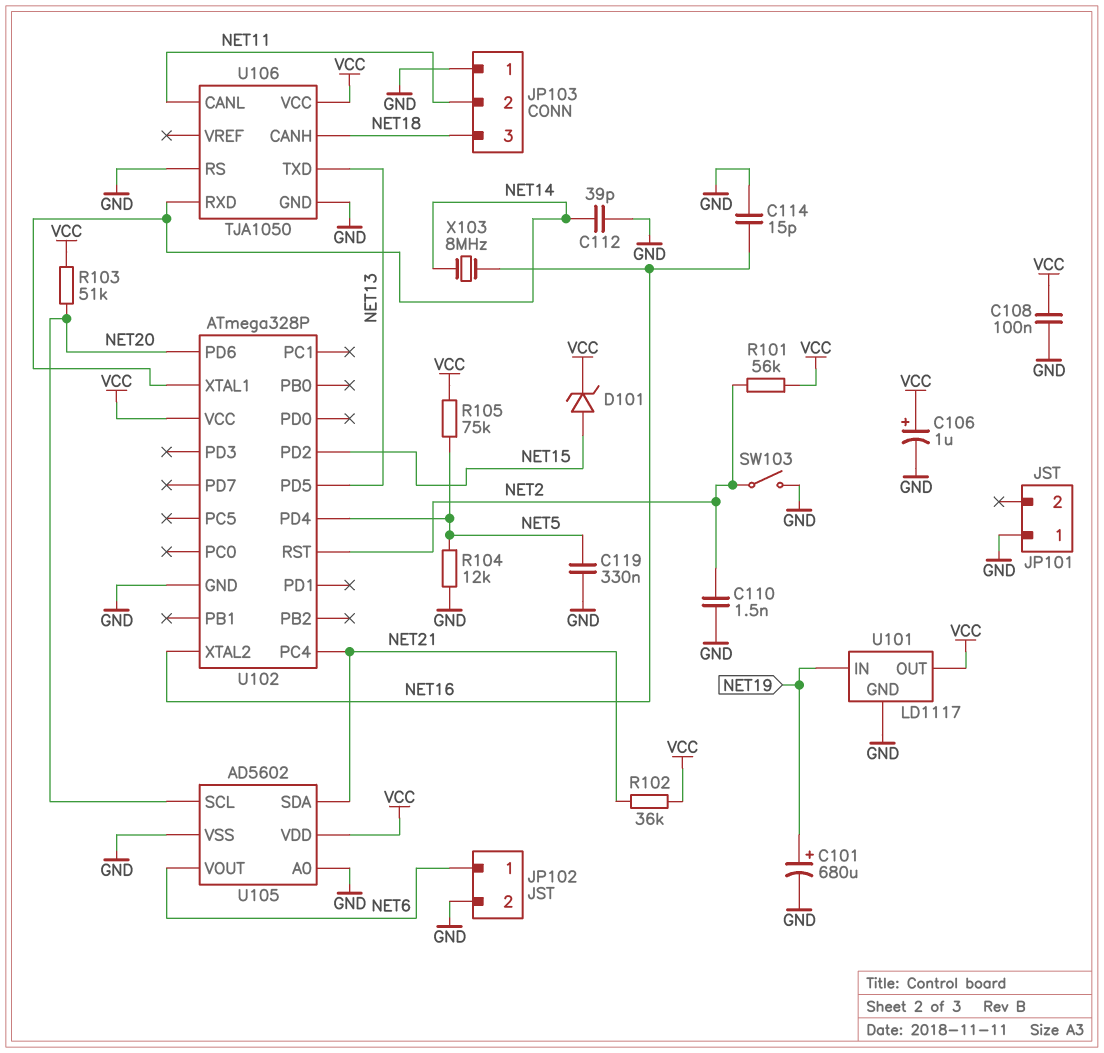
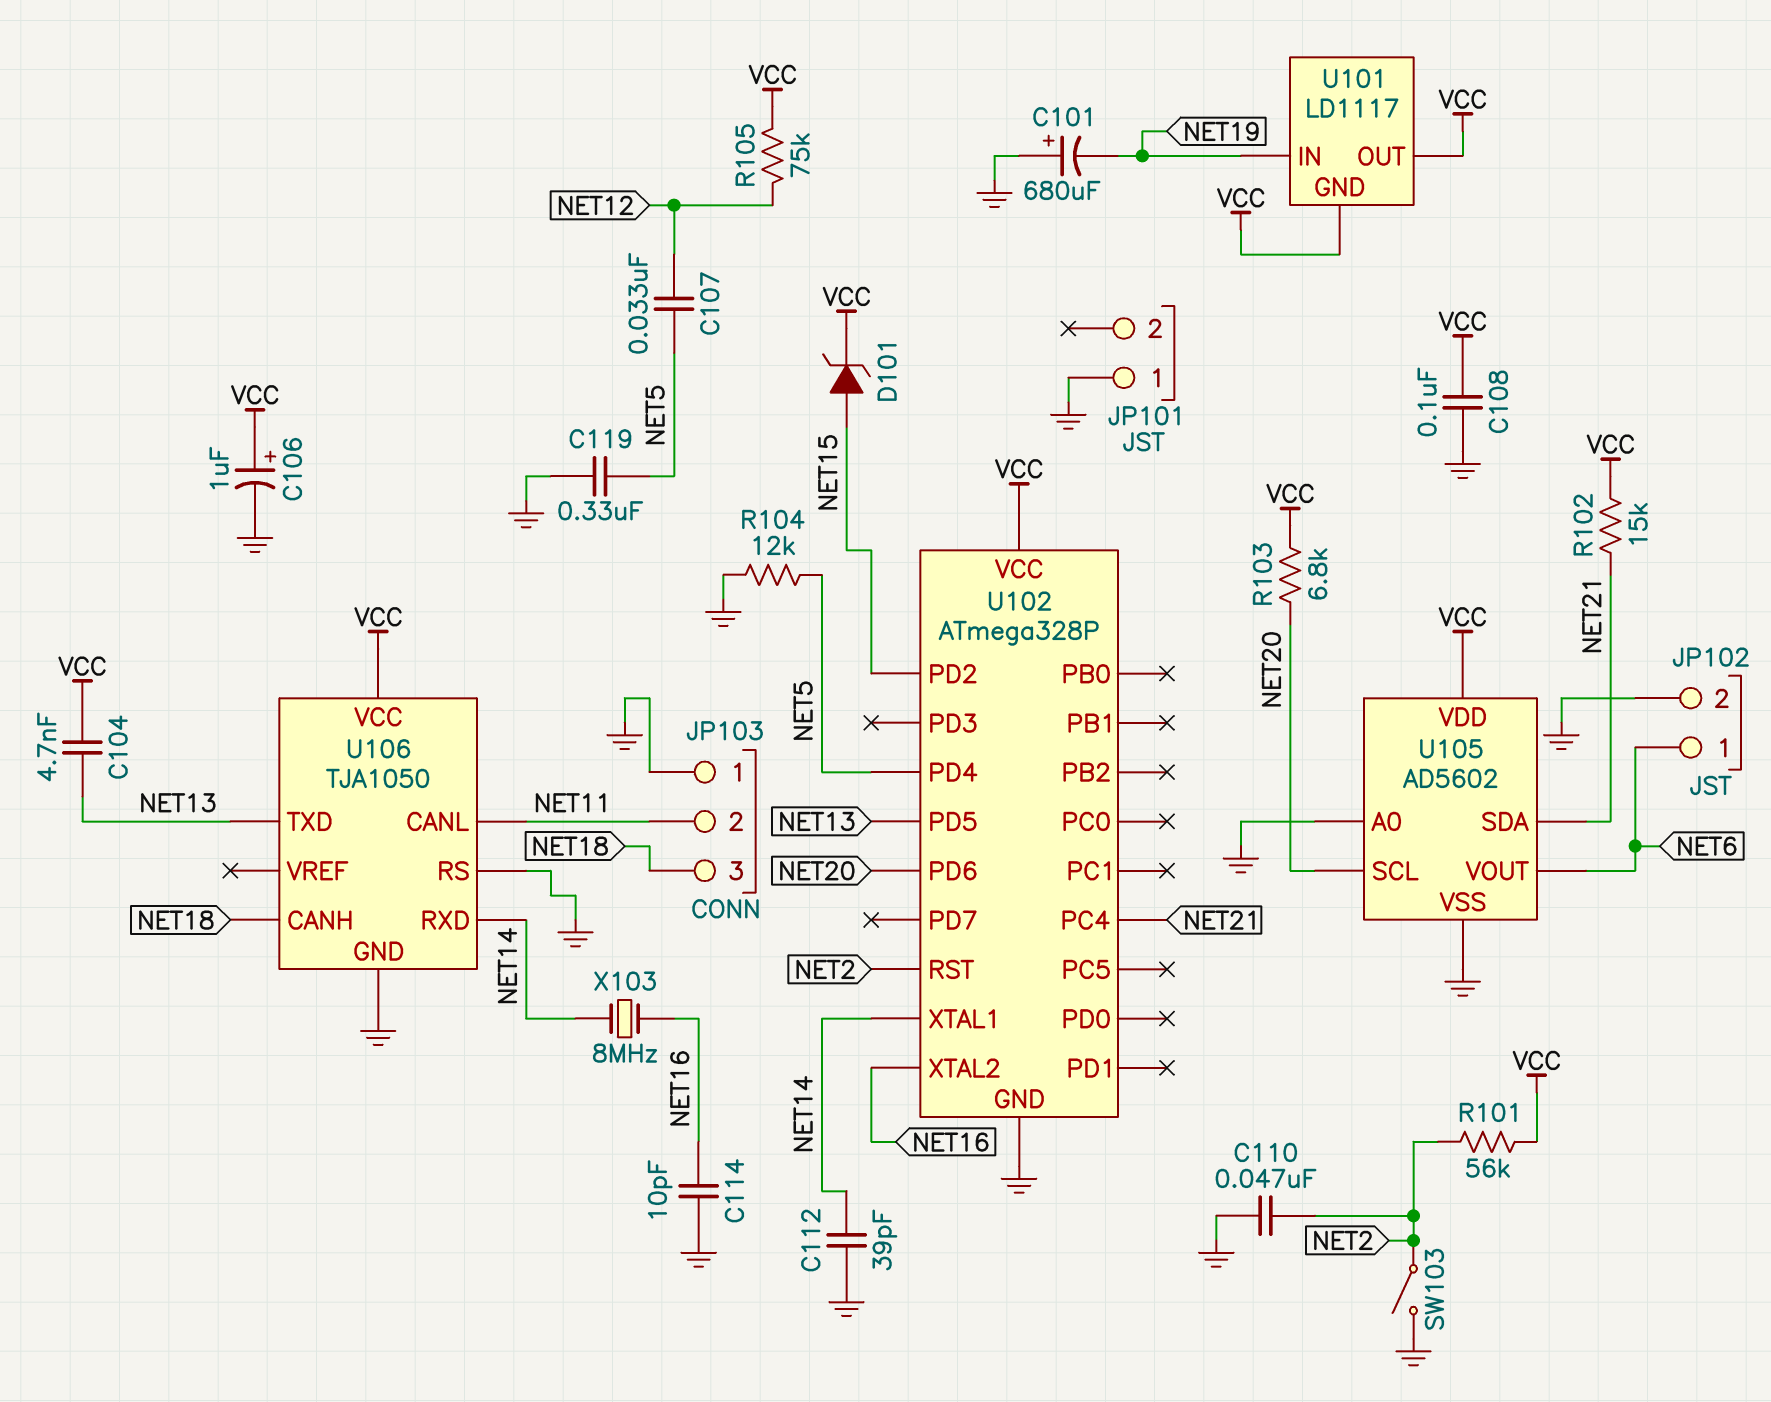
C101: 680uF (plus NET19, minus GND) -> 680uF (plus GND, minus NET19)
C104: none -> 4.7nF (NET13, VCC)
C107: none -> 33nF (NET5, NET12)
C110: 1.5nF (GND, NET2) -> 47nF (GND, NET2)
C114: 15pF (GND, NET16) -> 10pF (GND, NET16)
R102: 36k (NET21, VCC) -> 15k (NET21, VCC)
R103: 51k (NET20, VCC) -> 6.8k (NET20, VCC)
R105: 75k (NET5, VCC) -> 75k (NET12, VCC)
U101 pin GND: GND -> VCC

